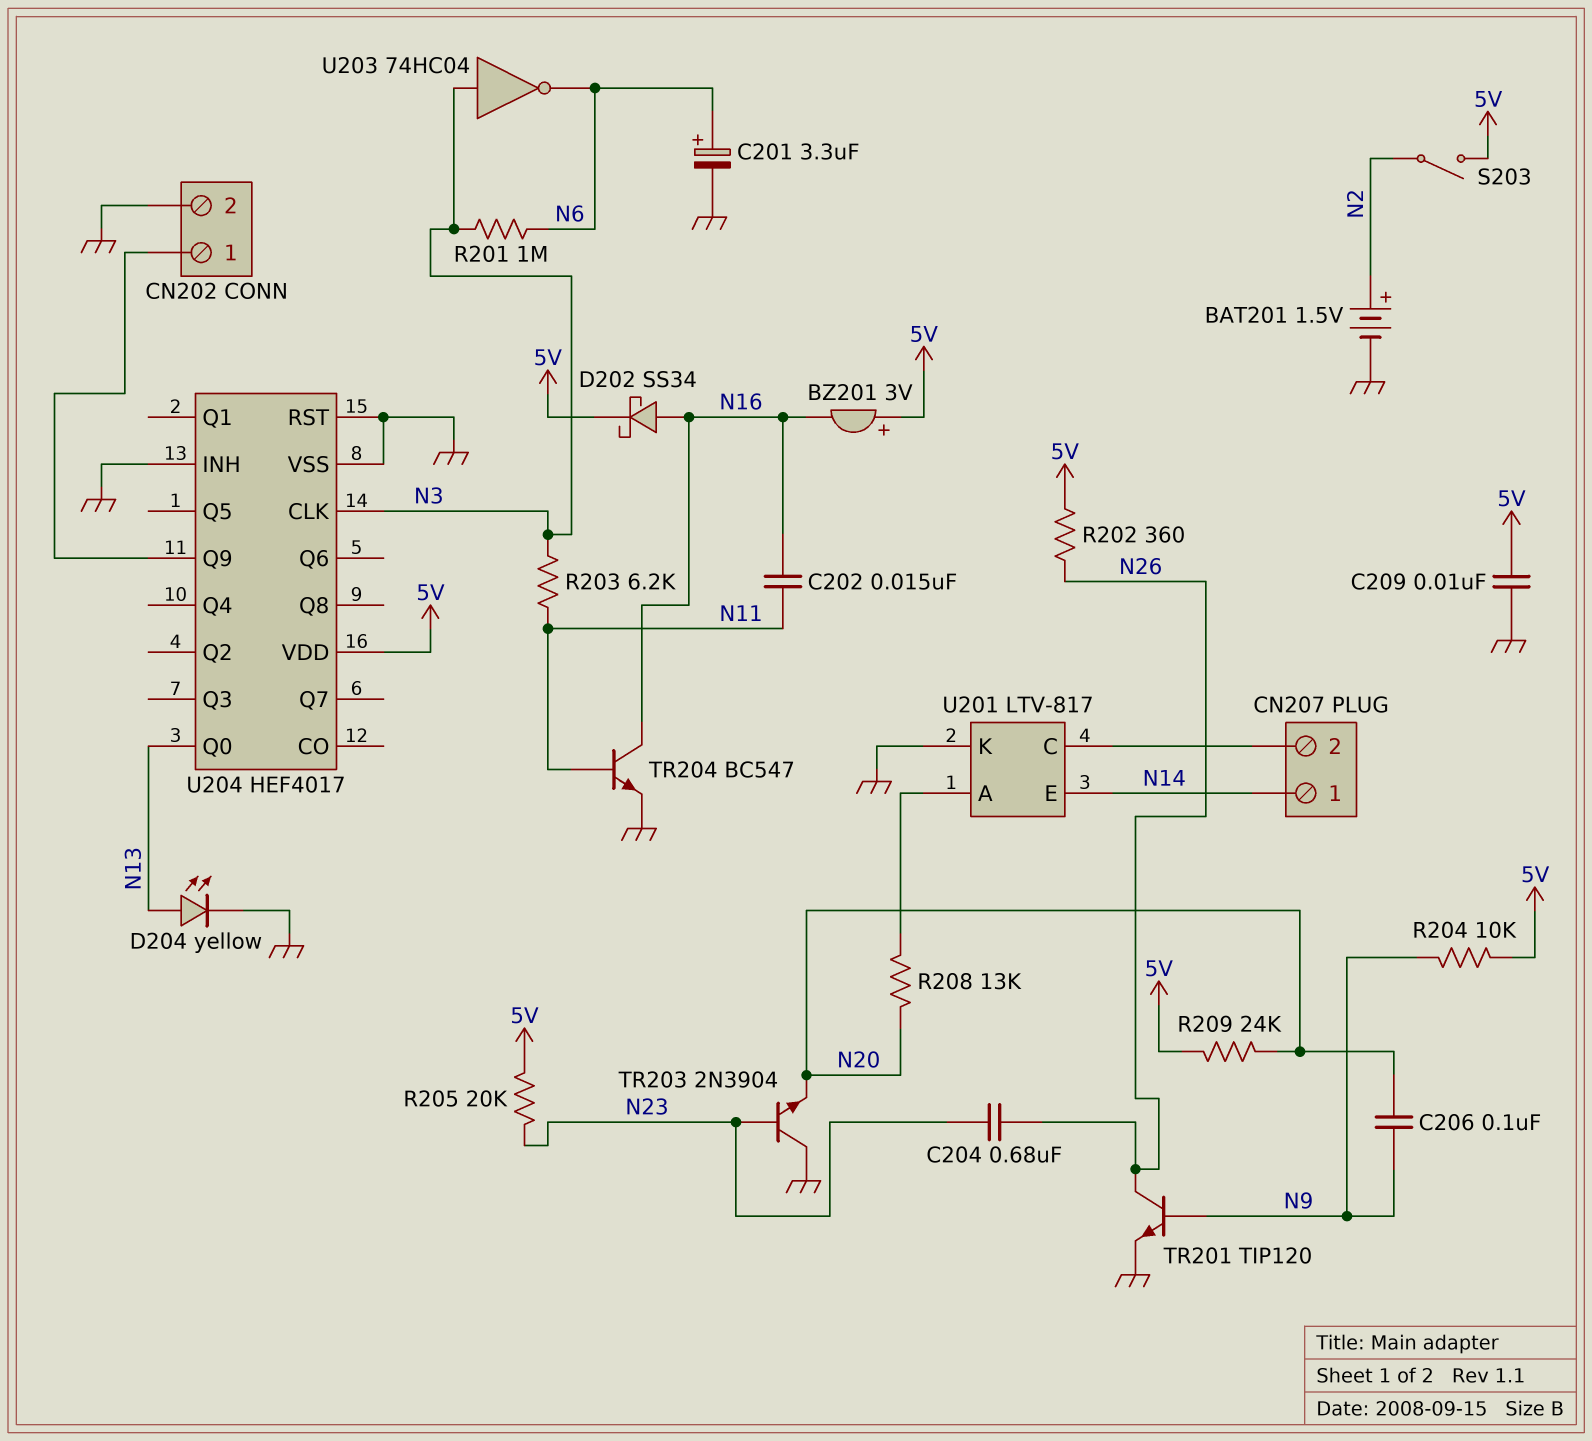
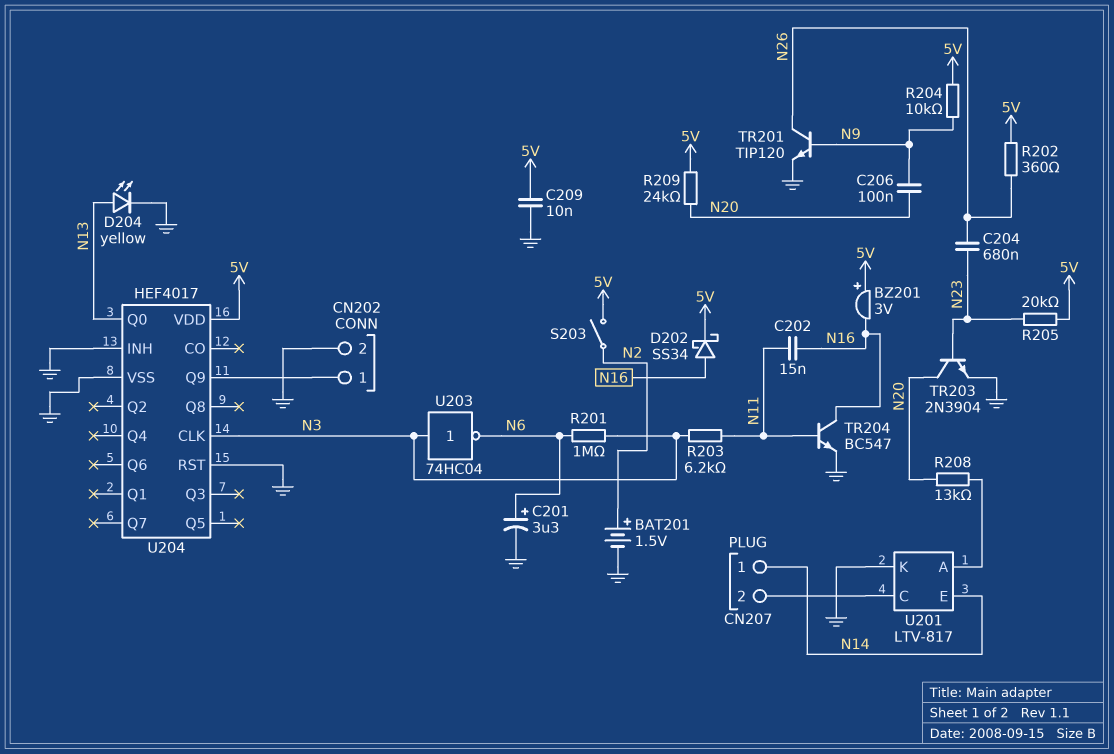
TR203: NPN 2N3904 (B N23, C GND, E N20) -> NPN 2N3904 (B N23, C N20, E GND)

